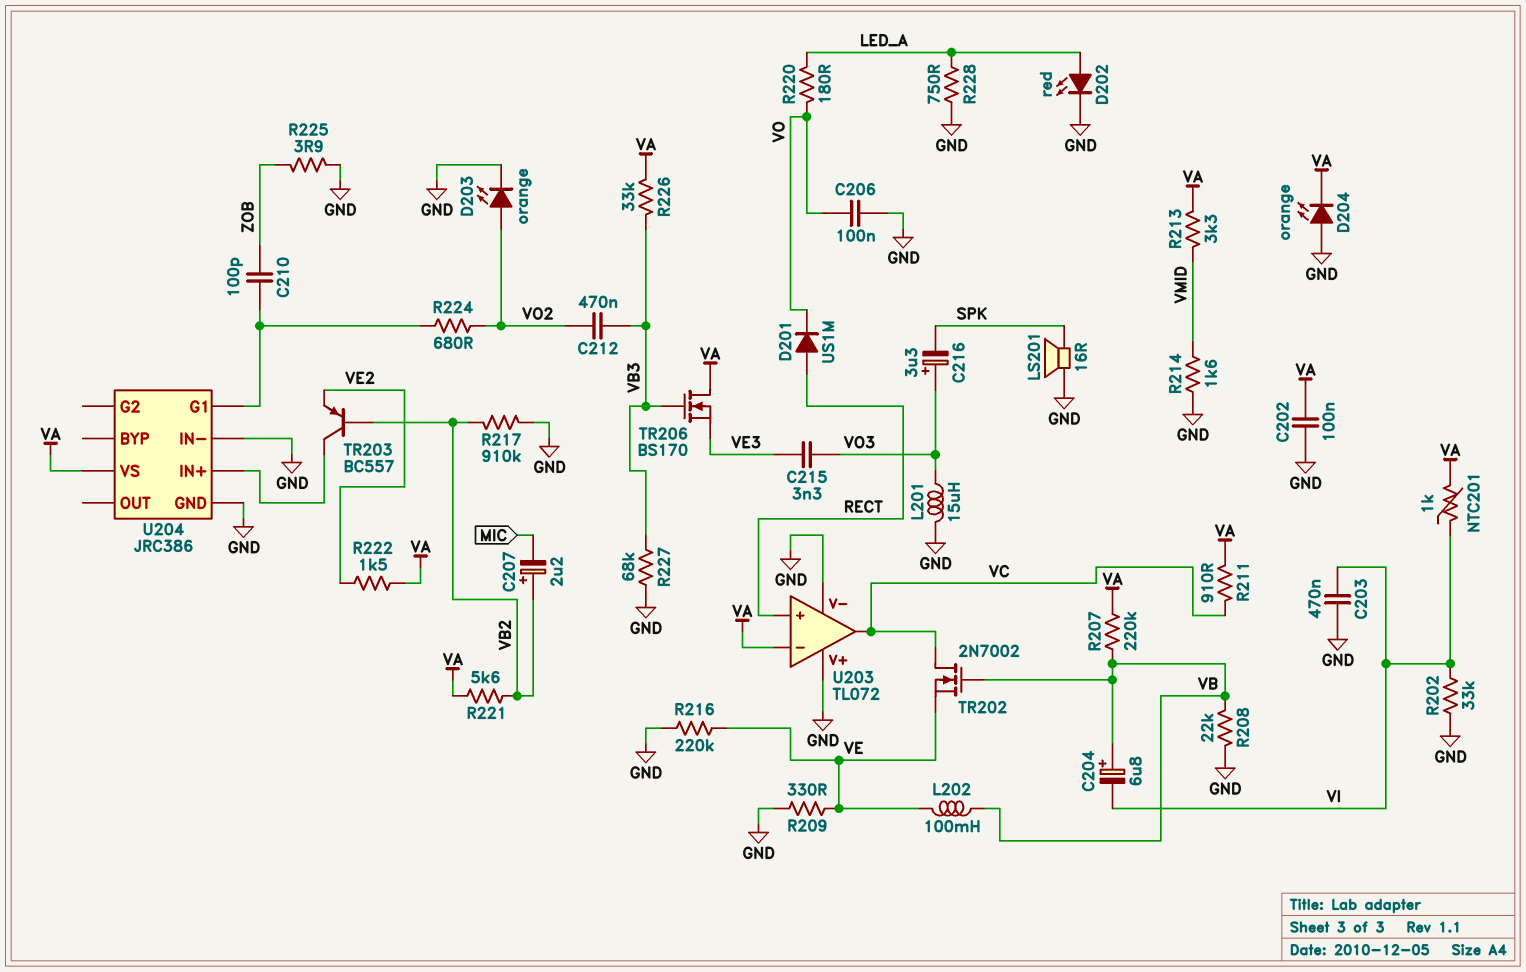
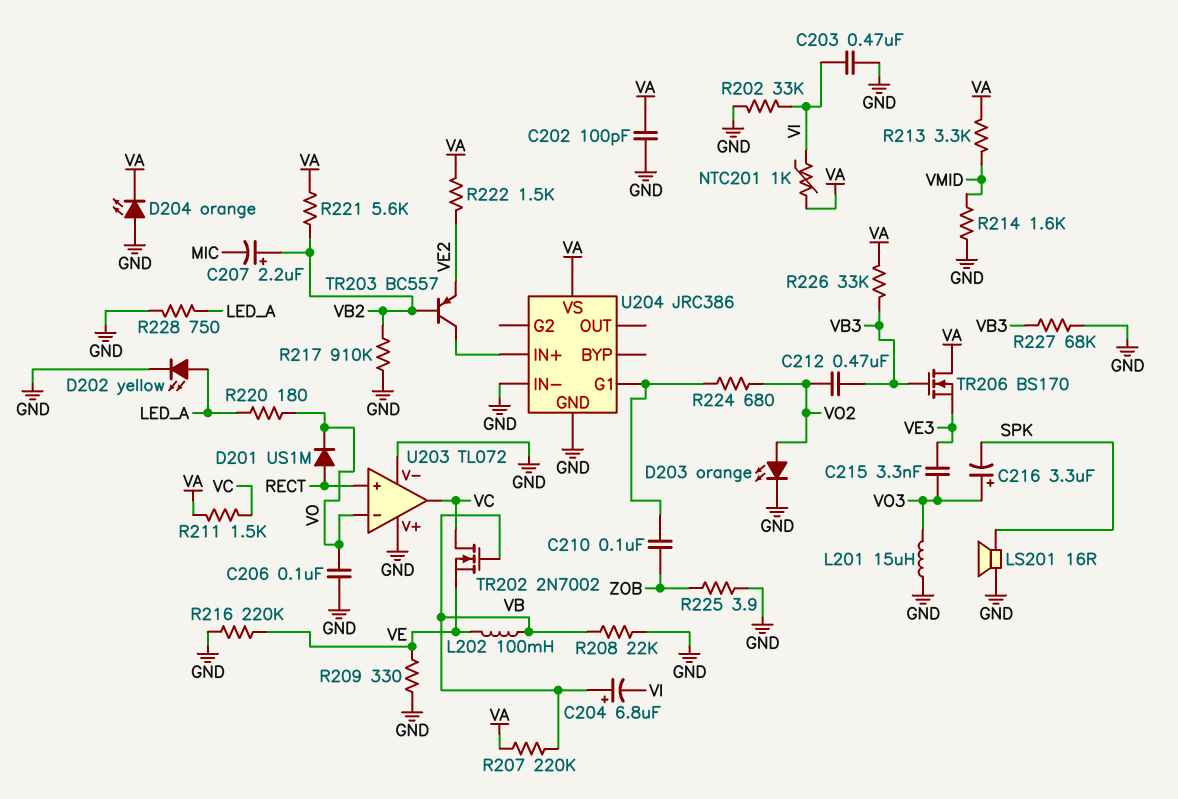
C202: 100nF (GND, VA) -> 100pF (GND, VA)
C210: 100pF (U204/G1, ZOB) -> 100nF (U204/G1, ZOB)
D202: LED red (A LED_A, K GND) -> LED yellow (A LED_A, K GND)
R211: 910 (VA, VC) -> 1.5k (VA, VC)
U203 pin in-: VA -> VO

